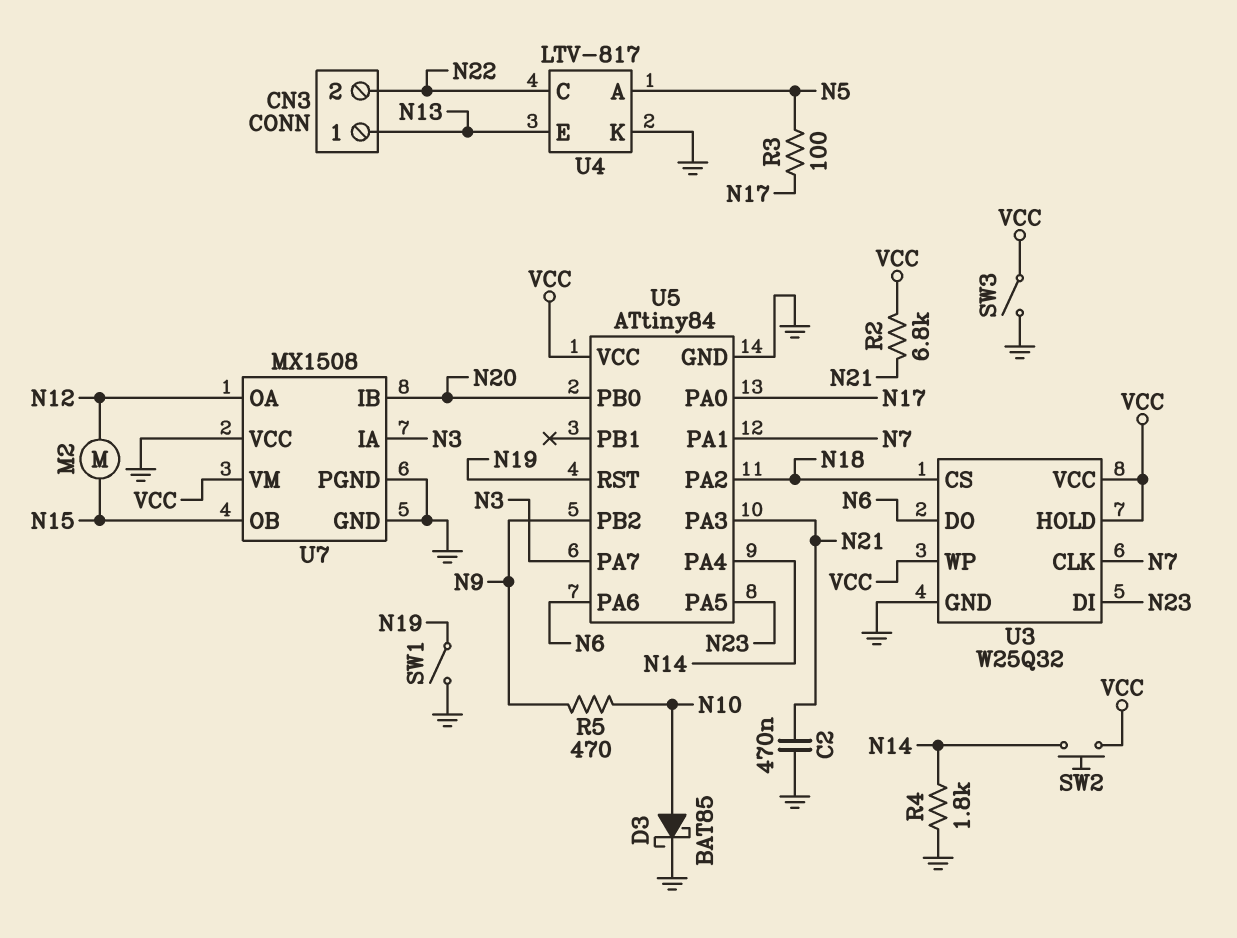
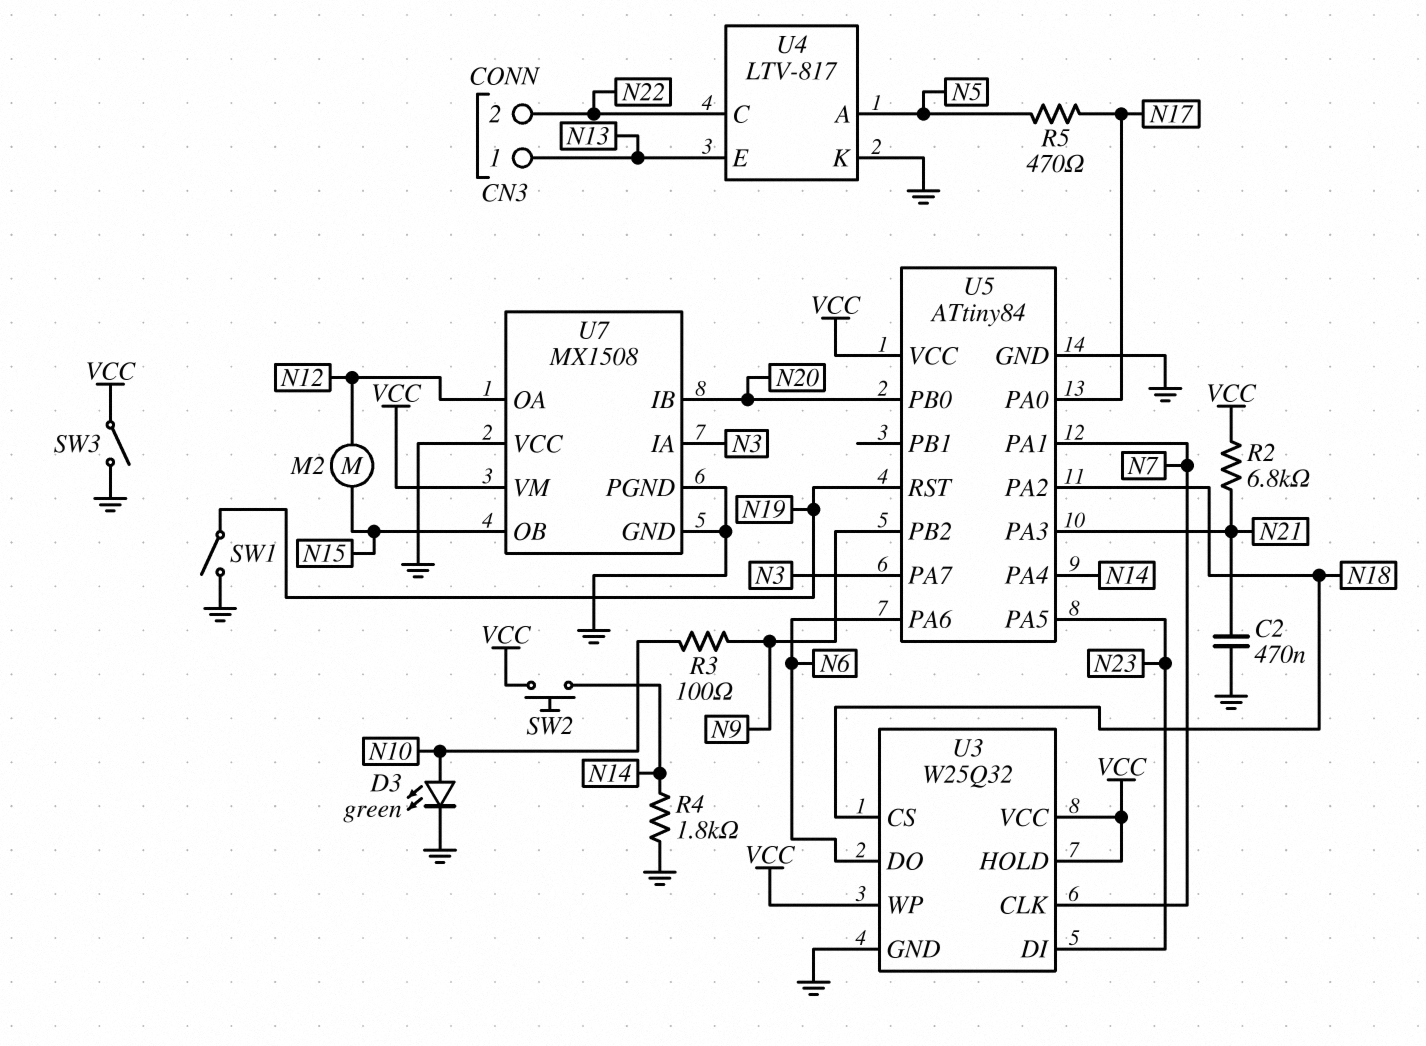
D3: schottky BAT85 (A N10, K GND) -> LED green (A N10, K GND)
R3: 100 (N5, N17) -> 100 (N9, N10)
R5: 470 (N9, N10) -> 470 (N5, N17)

